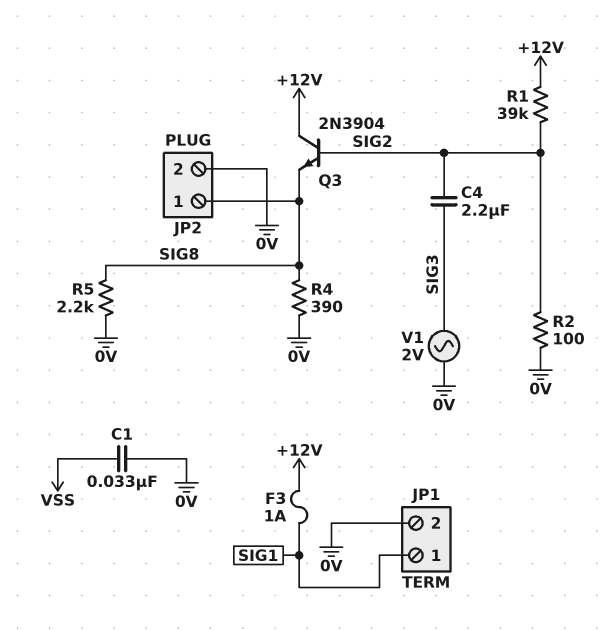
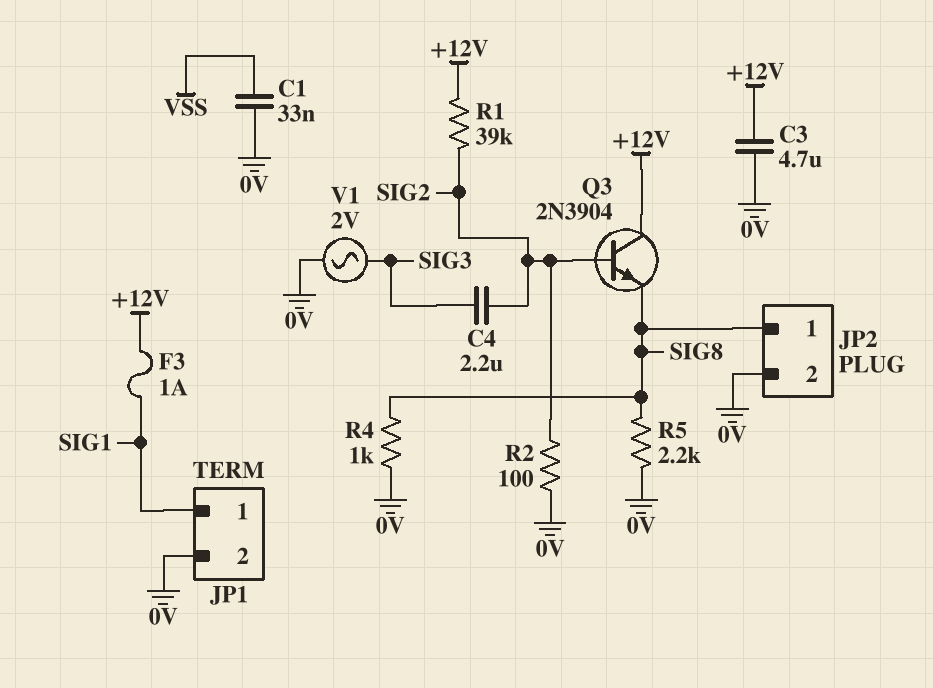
C3: none -> 4.7uF (+12V, 0V)
R4: 390 (0V, SIG8) -> 1k (0V, SIG8)

